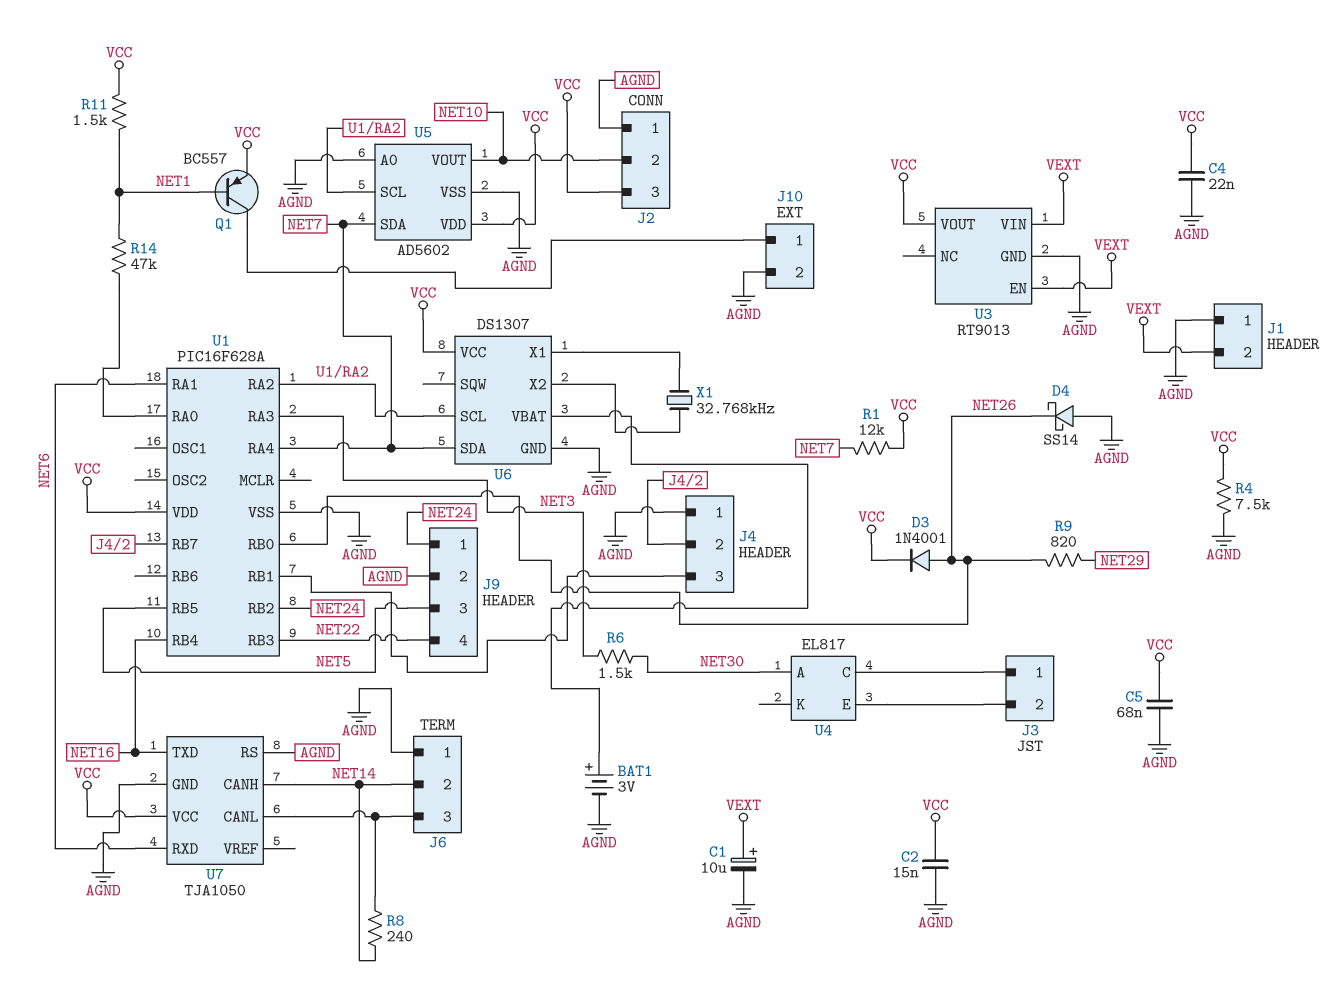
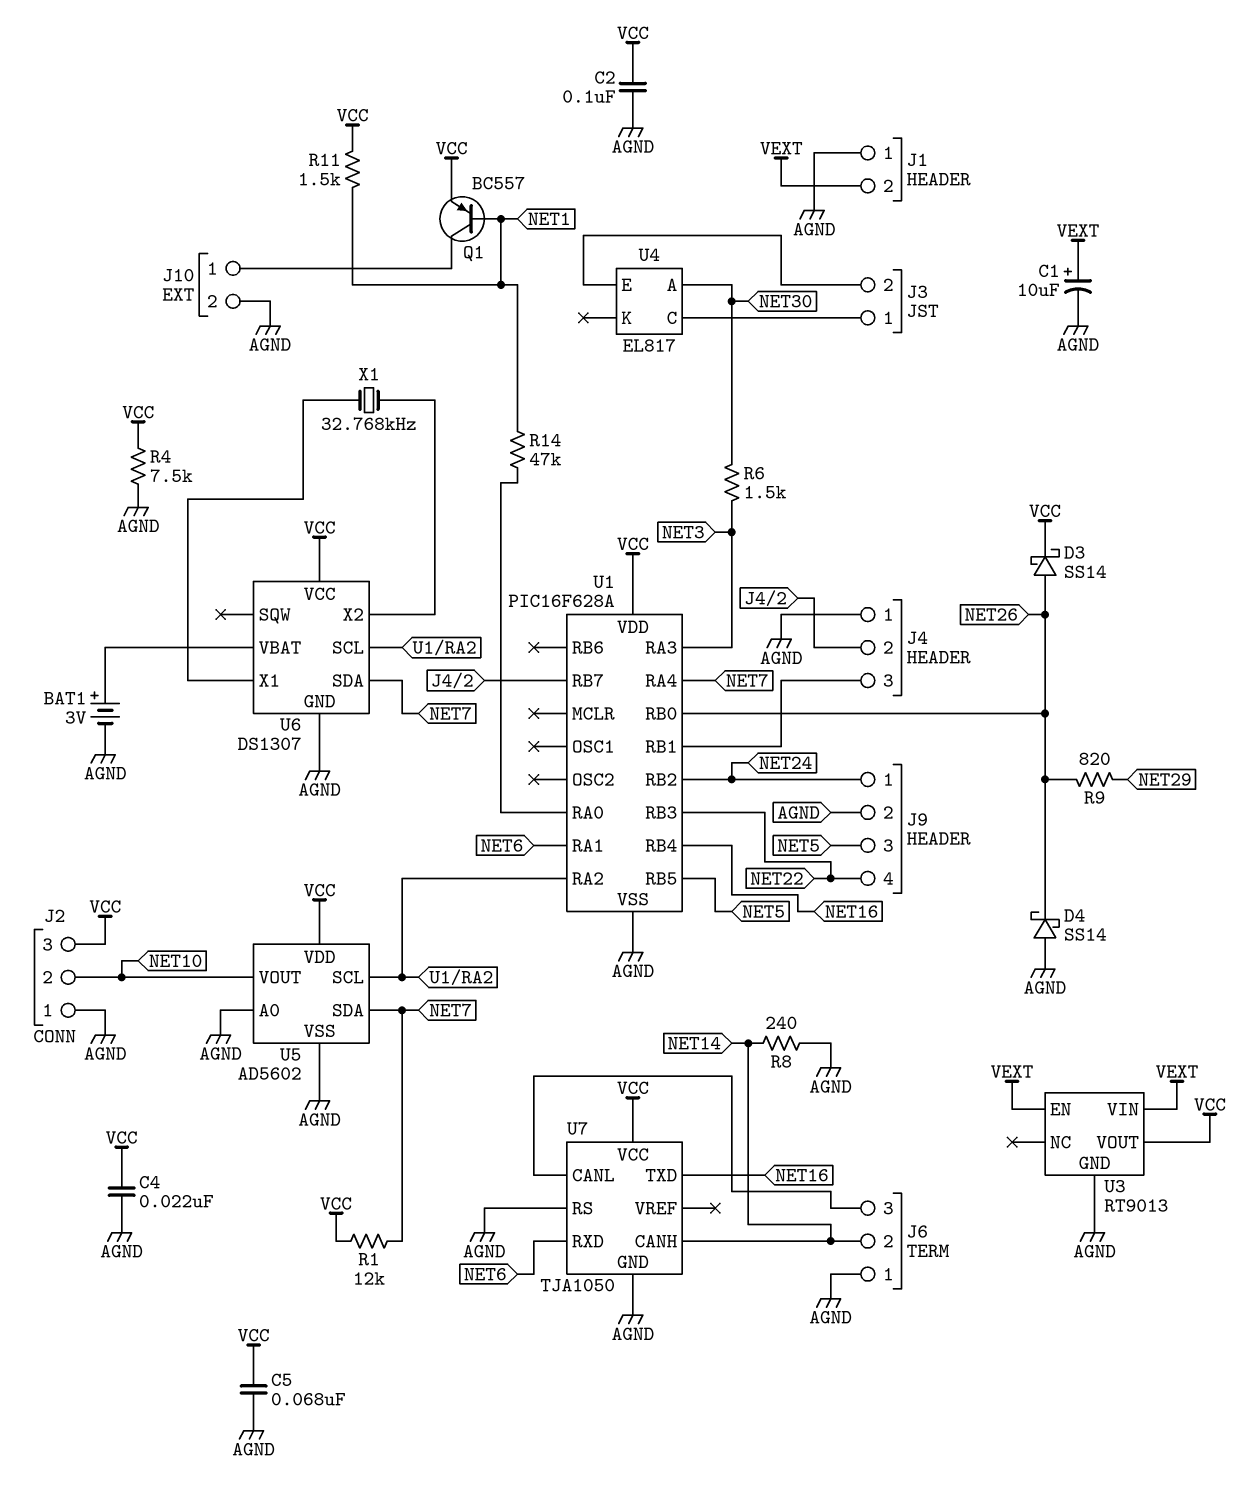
C2: 15nF (AGND, VCC) -> 100nF (AGND, VCC)
D3: diode 1N4001 (A NET26, K VCC) -> schottky SS14 (A NET26, K VCC)
R8: 240 (J6/3, NET14) -> 240 (AGND, NET14)

